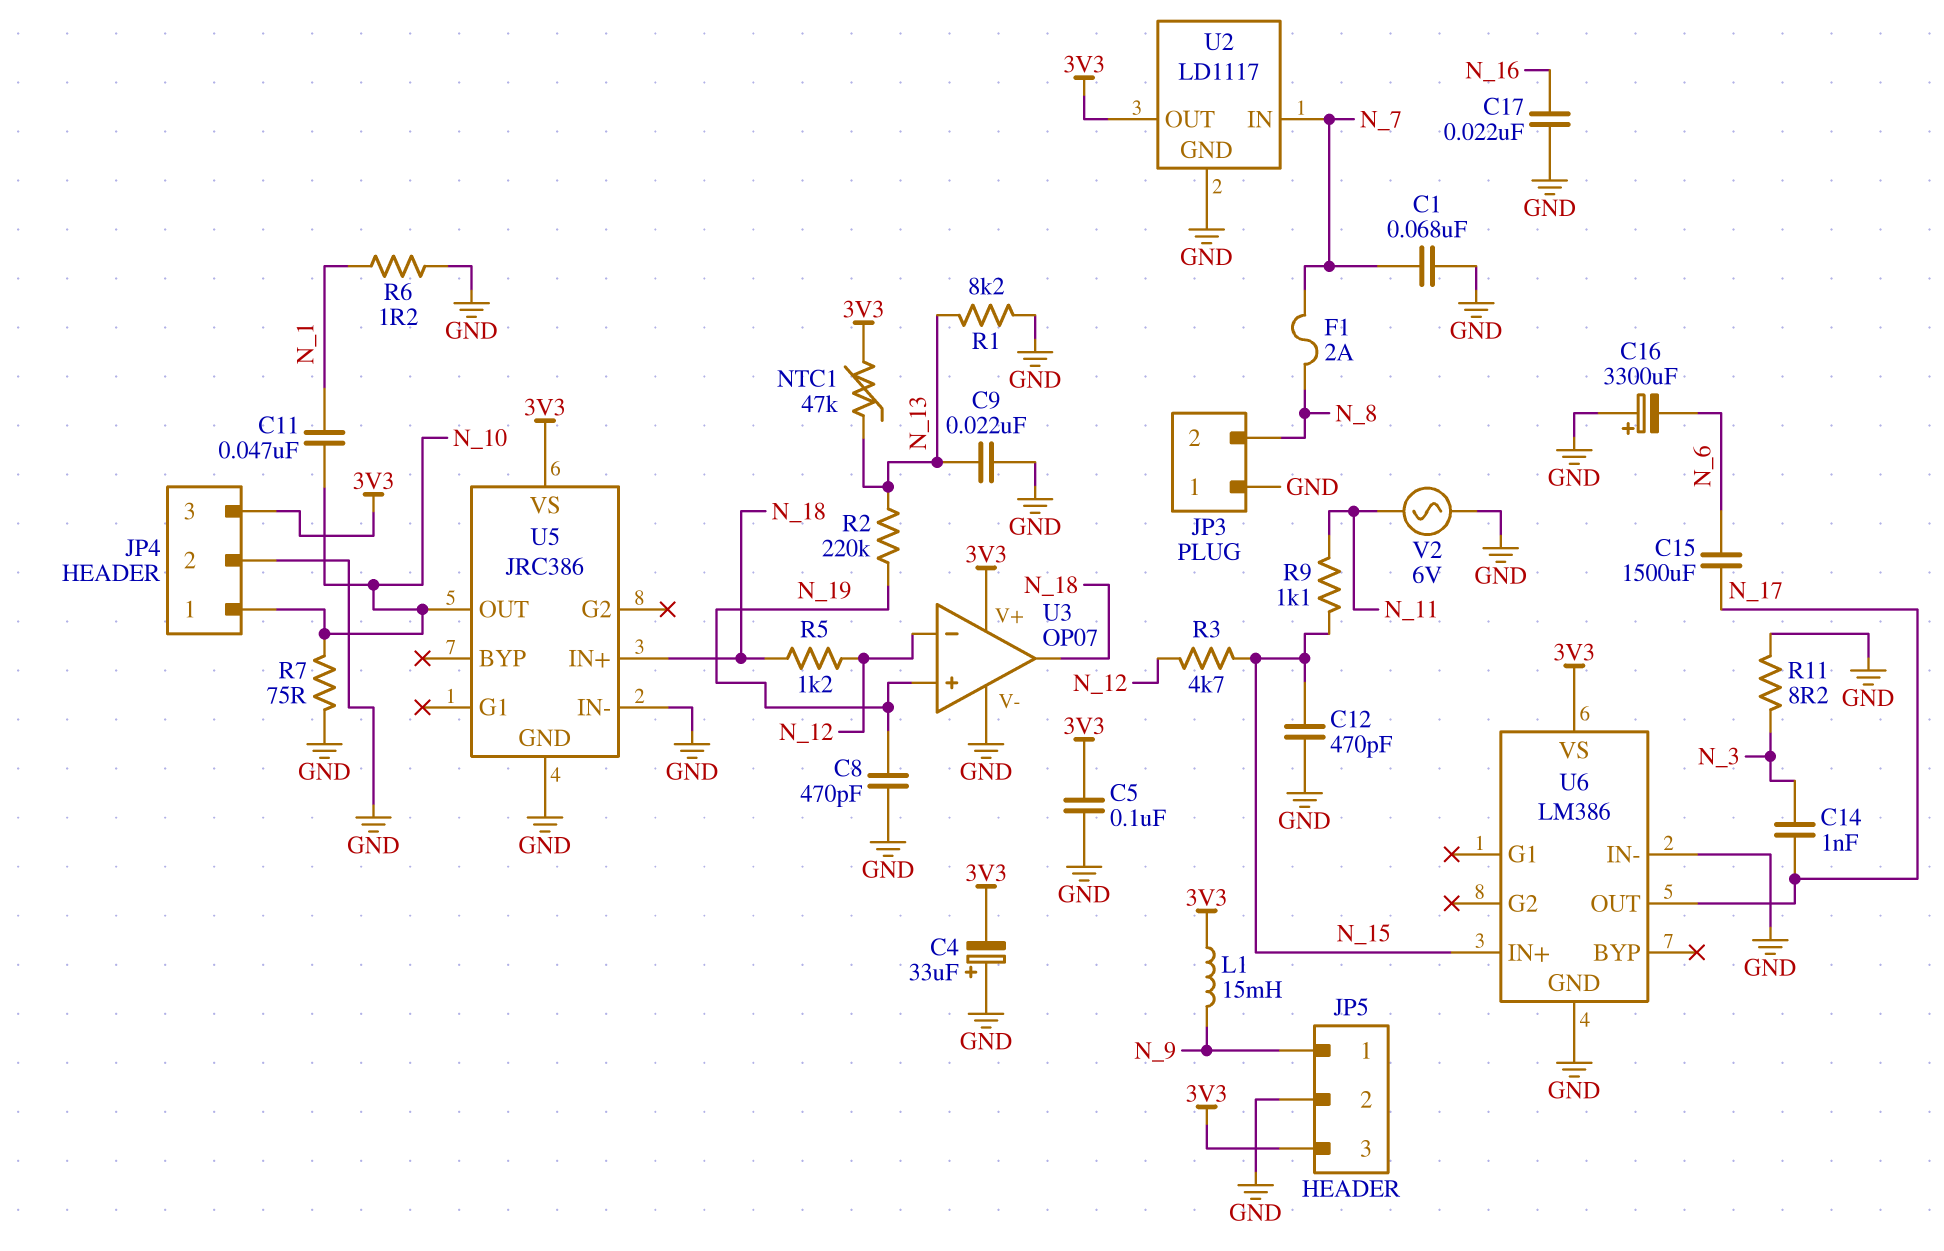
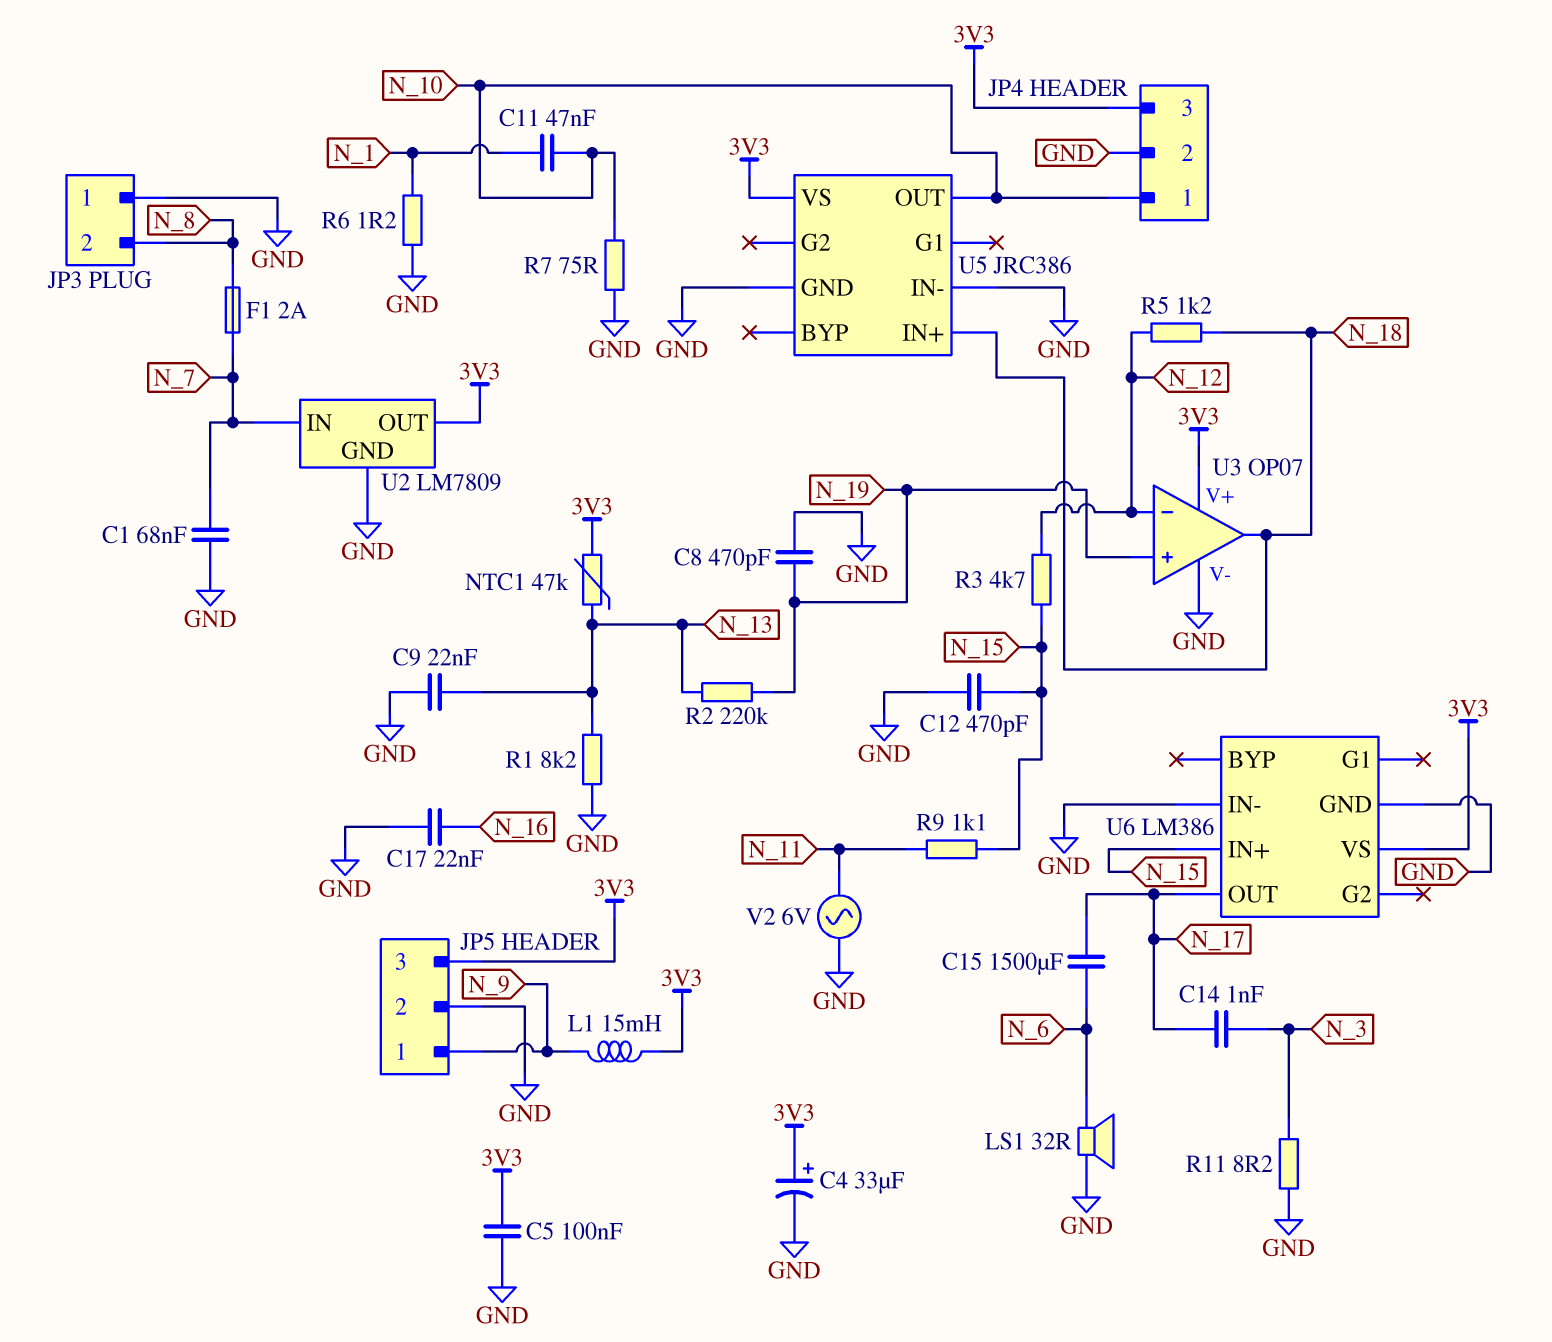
C4: 33uF (plus GND, minus 3V3) -> 33uF (plus 3V3, minus GND)
C16: 3300uF (plus GND, minus N_6) -> none
LS1: none -> speaker 32R (GND, N_6)
U2: LD1117 -> LM7809

